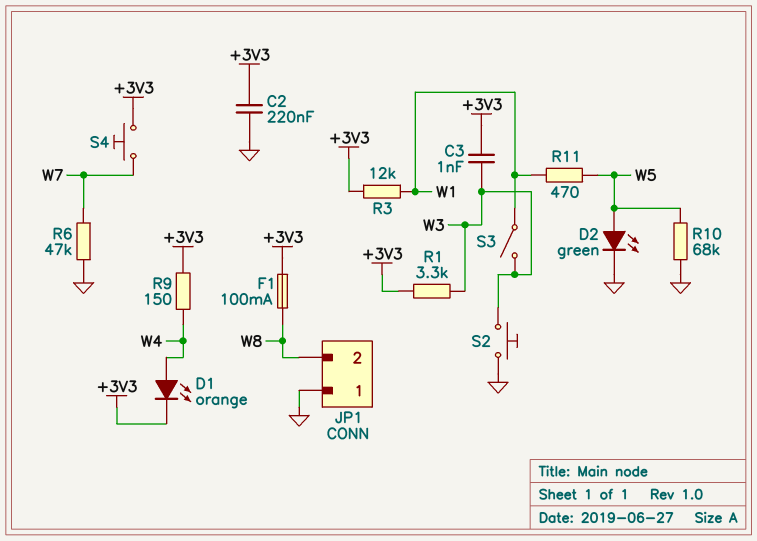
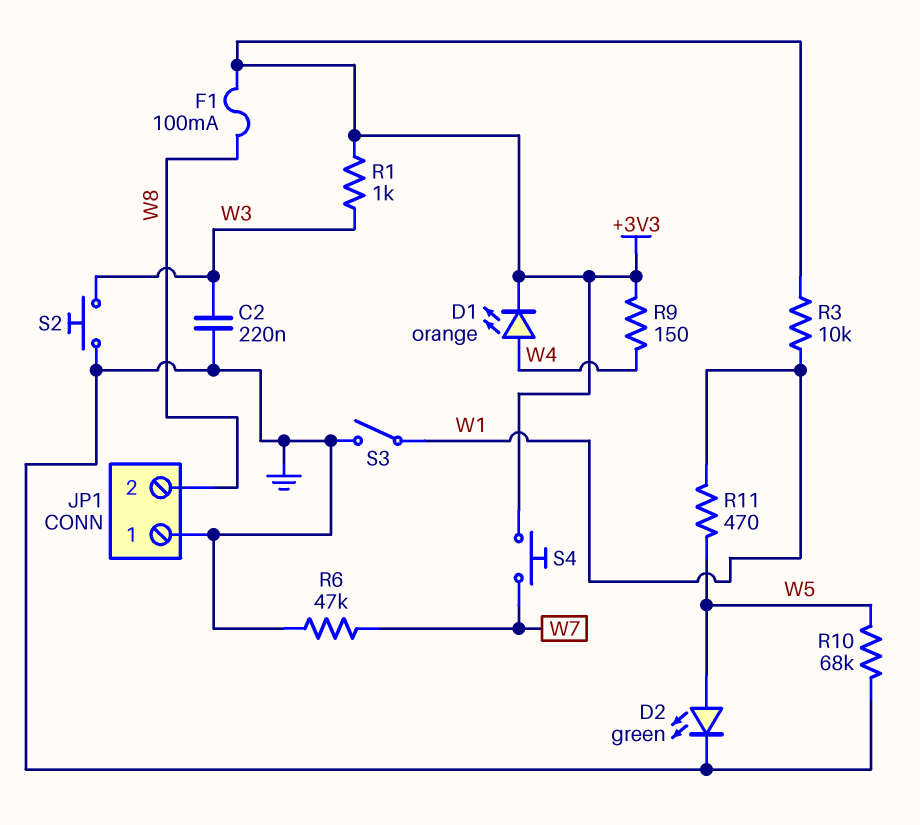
C2: 220nF (+3V3, GND) -> 220nF (GND, W3)
C3: 1nF (+3V3, W3) -> none
R1: 3.3k (+3V3, W3) -> 1k (+3V3, W3)
R3: 12k (+3V3, W1) -> 10k (+3V3, W1)
S3: switch (W1, W3) -> switch (GND, W1)

